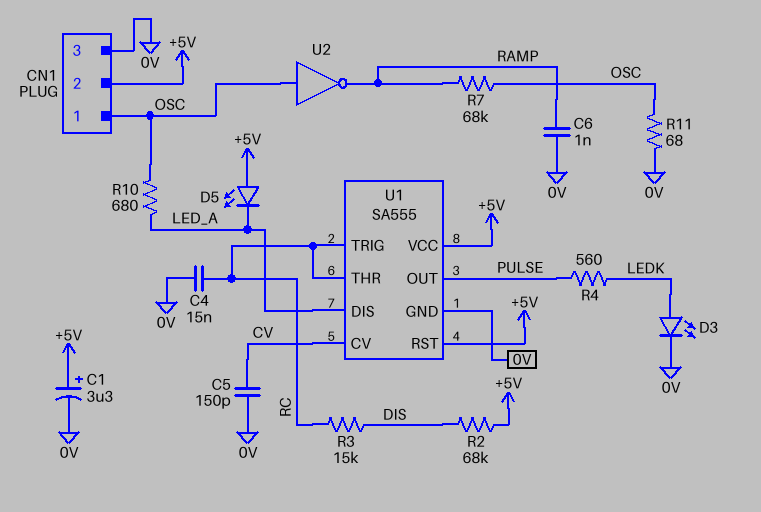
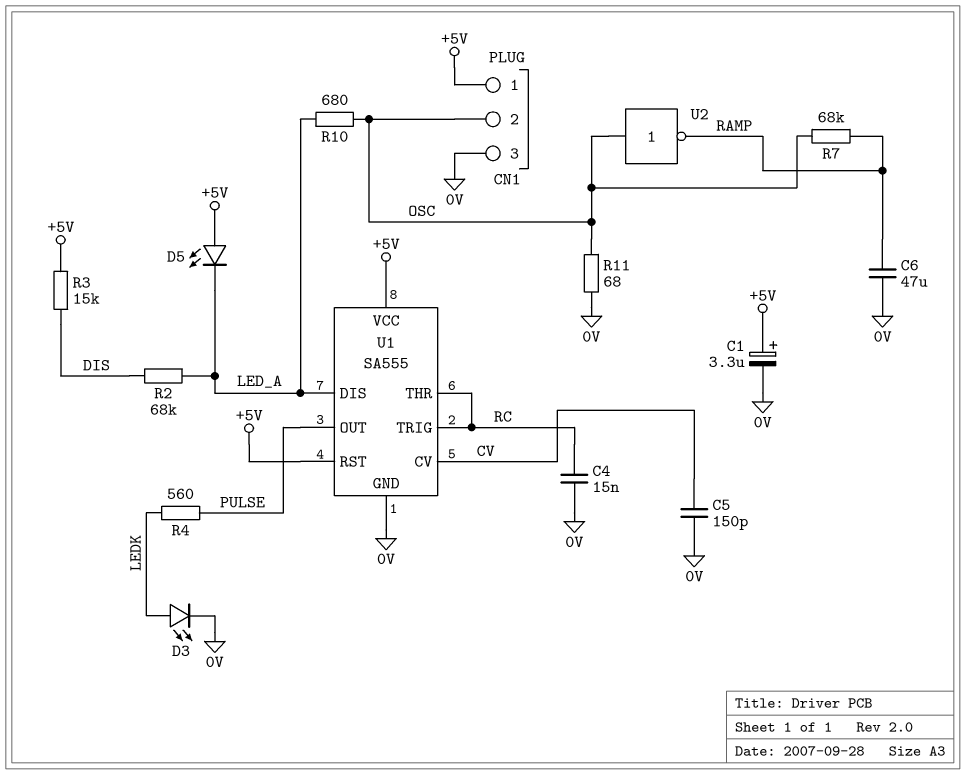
C6: 1nF (0V, RAMP) -> 47uF (0V, RAMP)
CN1 pin 1: OSC -> +5V
CN1 pin 2: +5V -> OSC
R2: 68k (+5V, DIS) -> 68k (DIS, LED_A)
R3: 15k (DIS, RC) -> 15k (+5V, DIS)

